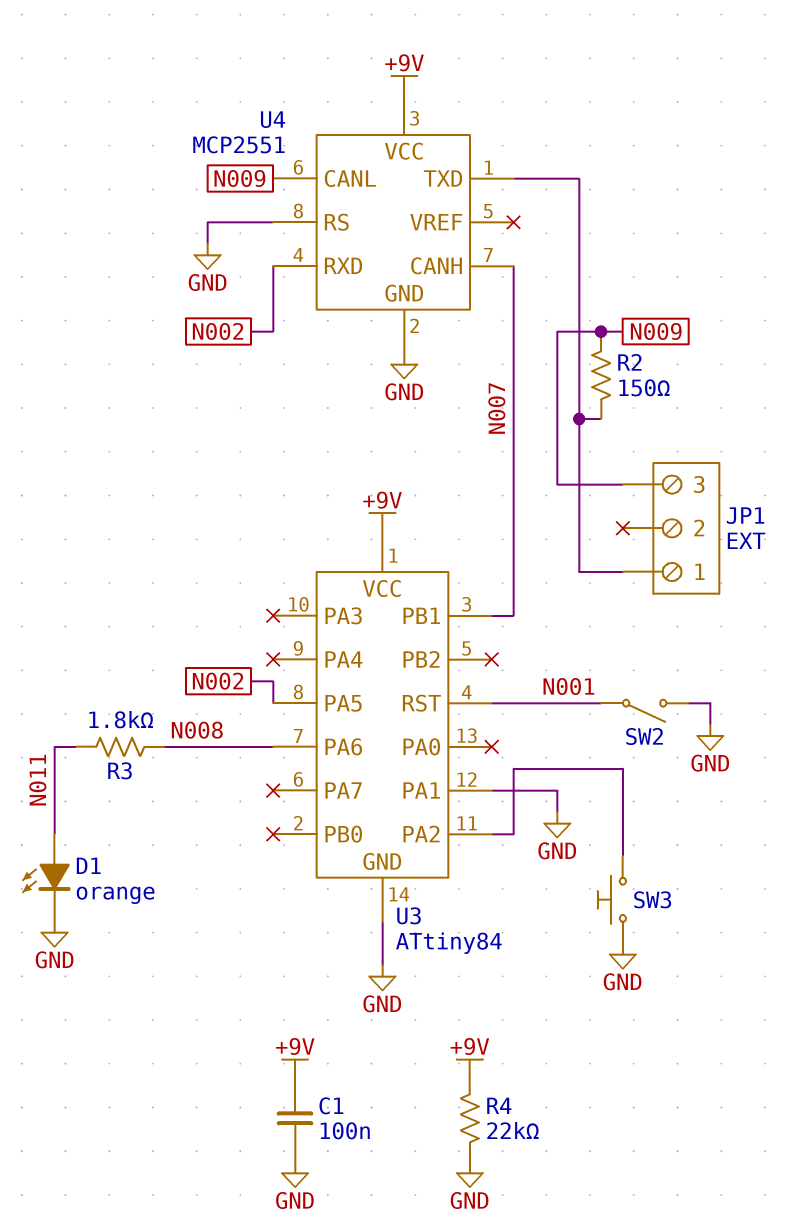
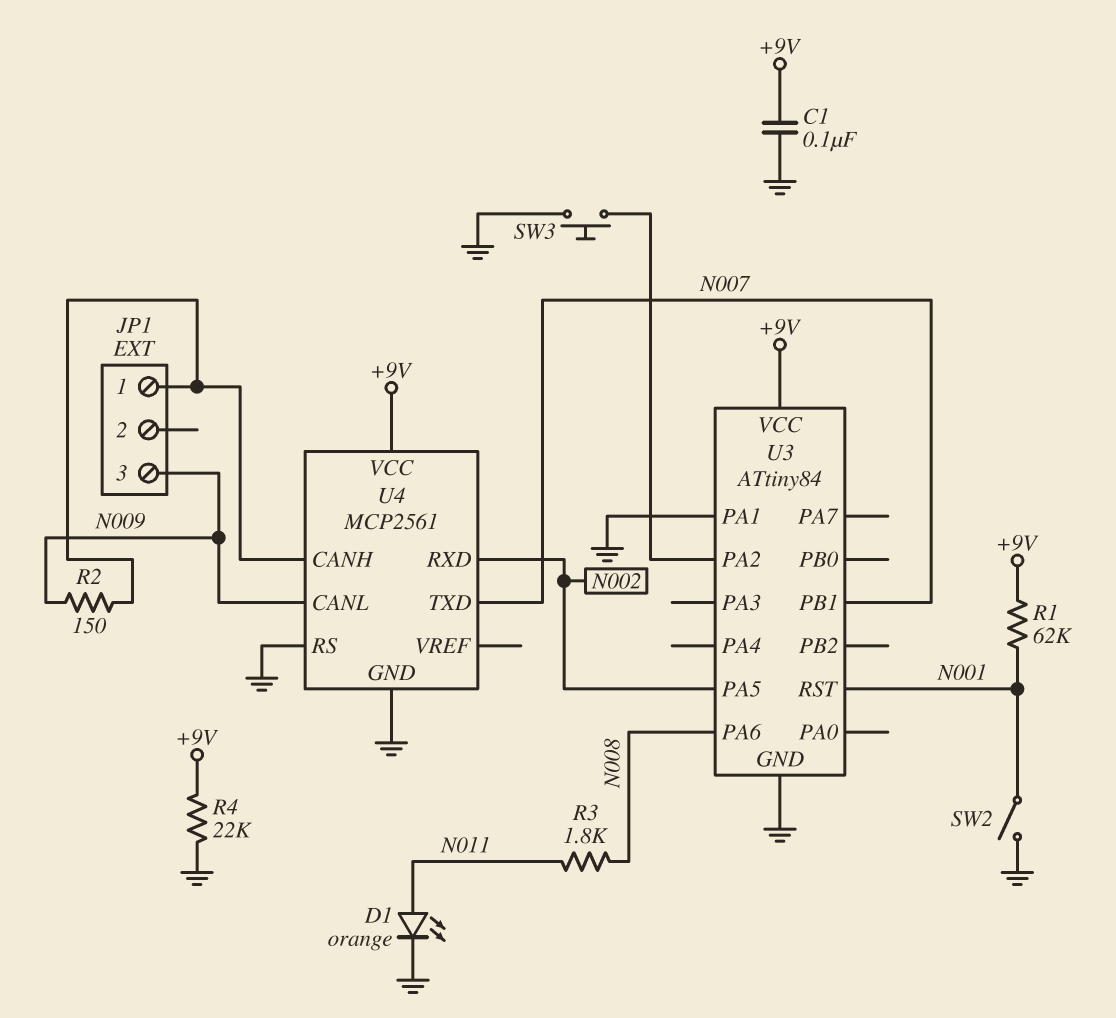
R1: none -> 62k (+9V, N001)
U4: MCP2551 -> MCP2561
U4 pin CANH: N007 -> JP1/1
U4 pin TXD: JP1/1 -> N007

